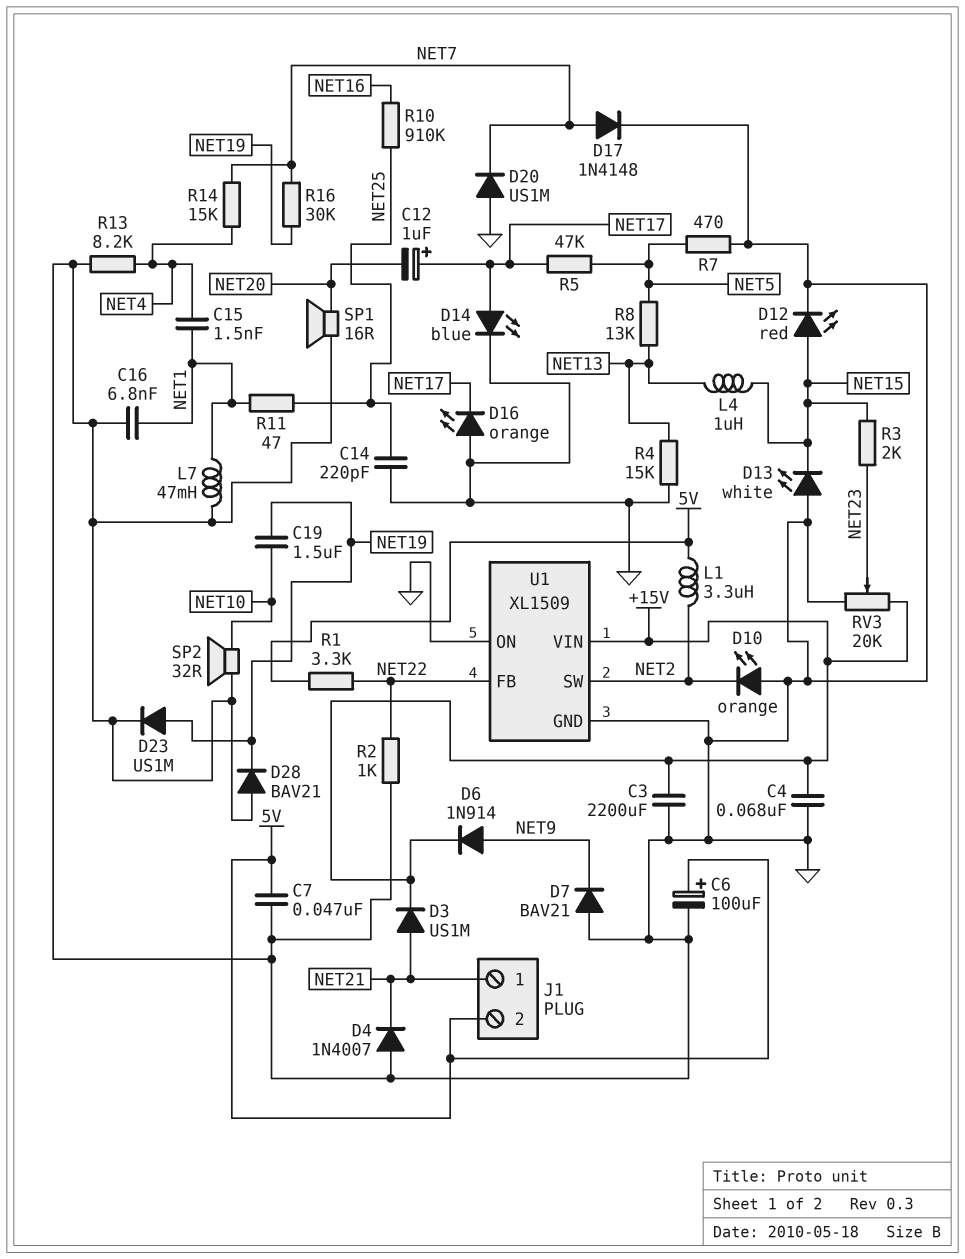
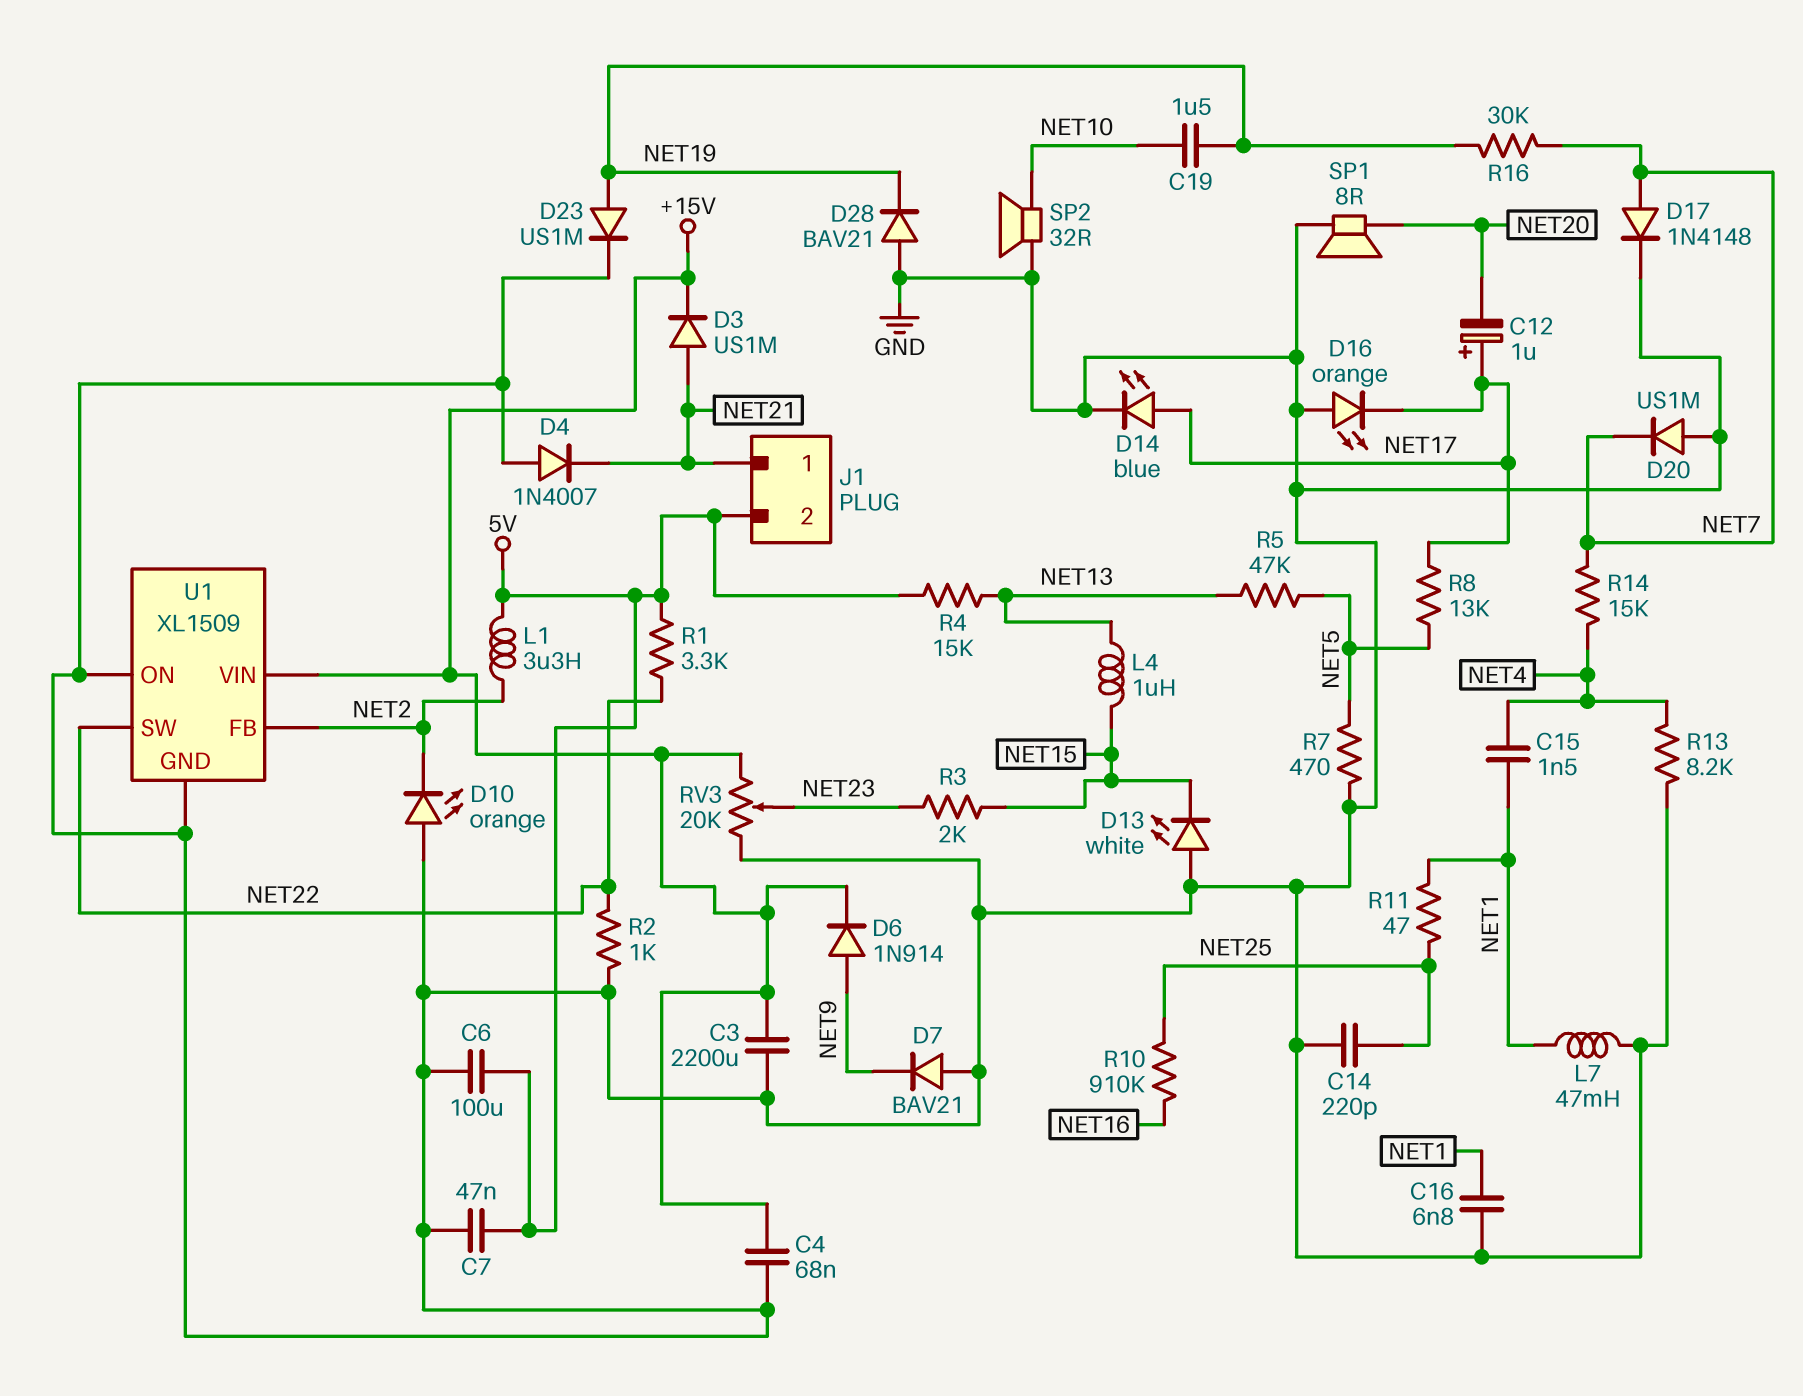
C6: 100uF (plus 5V, minus GND) -> 100uF (5V, GND)
D12: LED red (A NET15, K GND) -> none
R4: 15k (GND, NET13) -> 15k (5V, NET13)
R5: 47k (NET5, NET17) -> 47k (NET5, NET13)
R8: 13k (NET5, NET13) -> 13k (NET5, NET17)
SP1: speaker 16R (GND, NET20) -> speaker 8R (GND, NET20)
U1 pin FB: NET22 -> NET2
U1 pin SW: NET2 -> NET22

